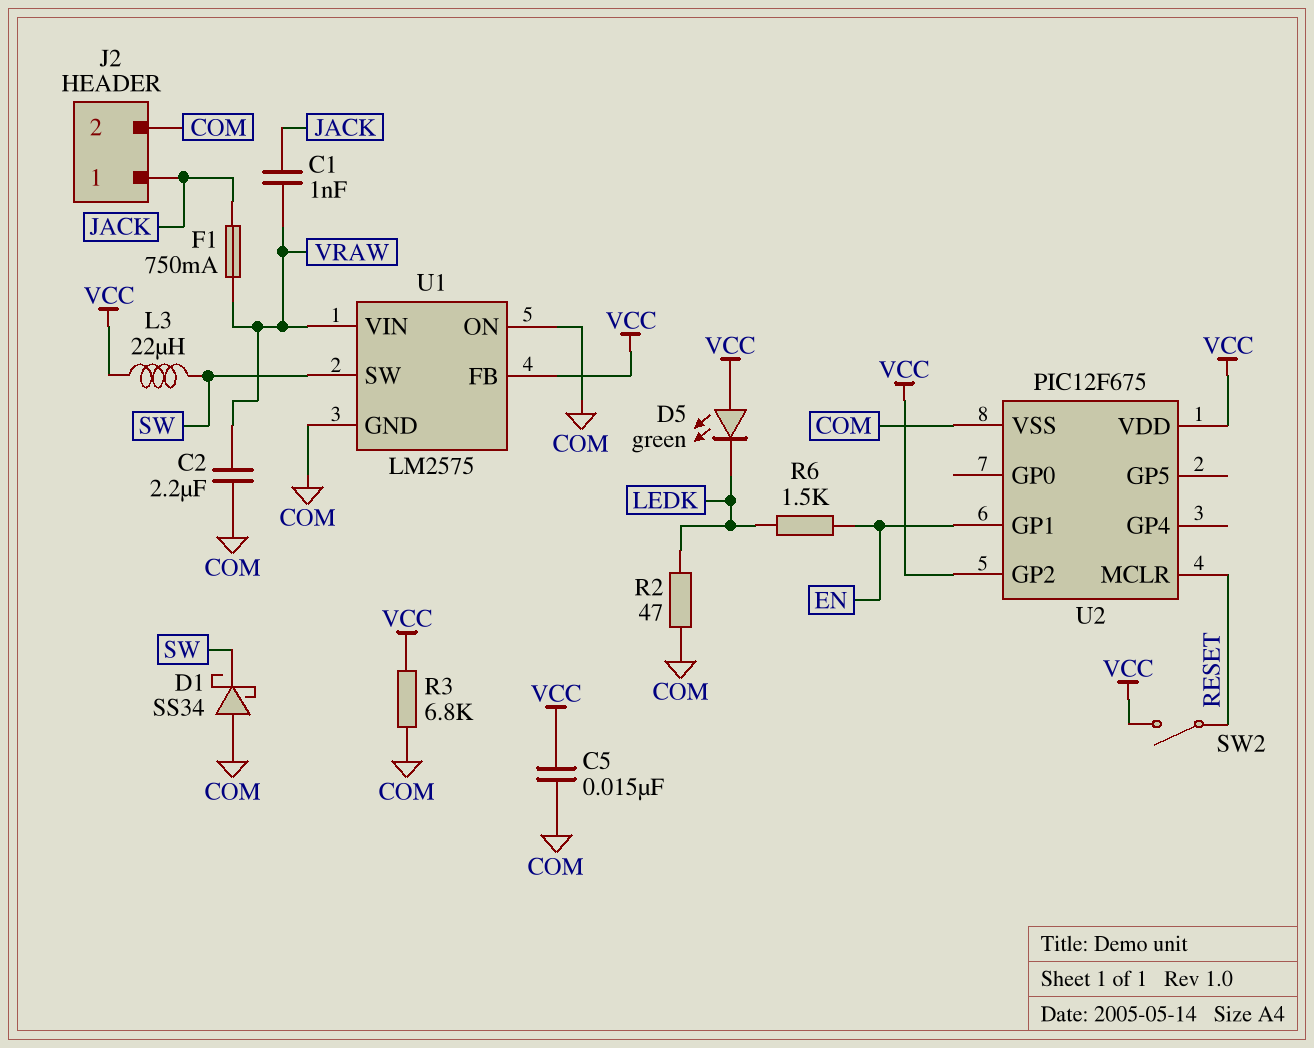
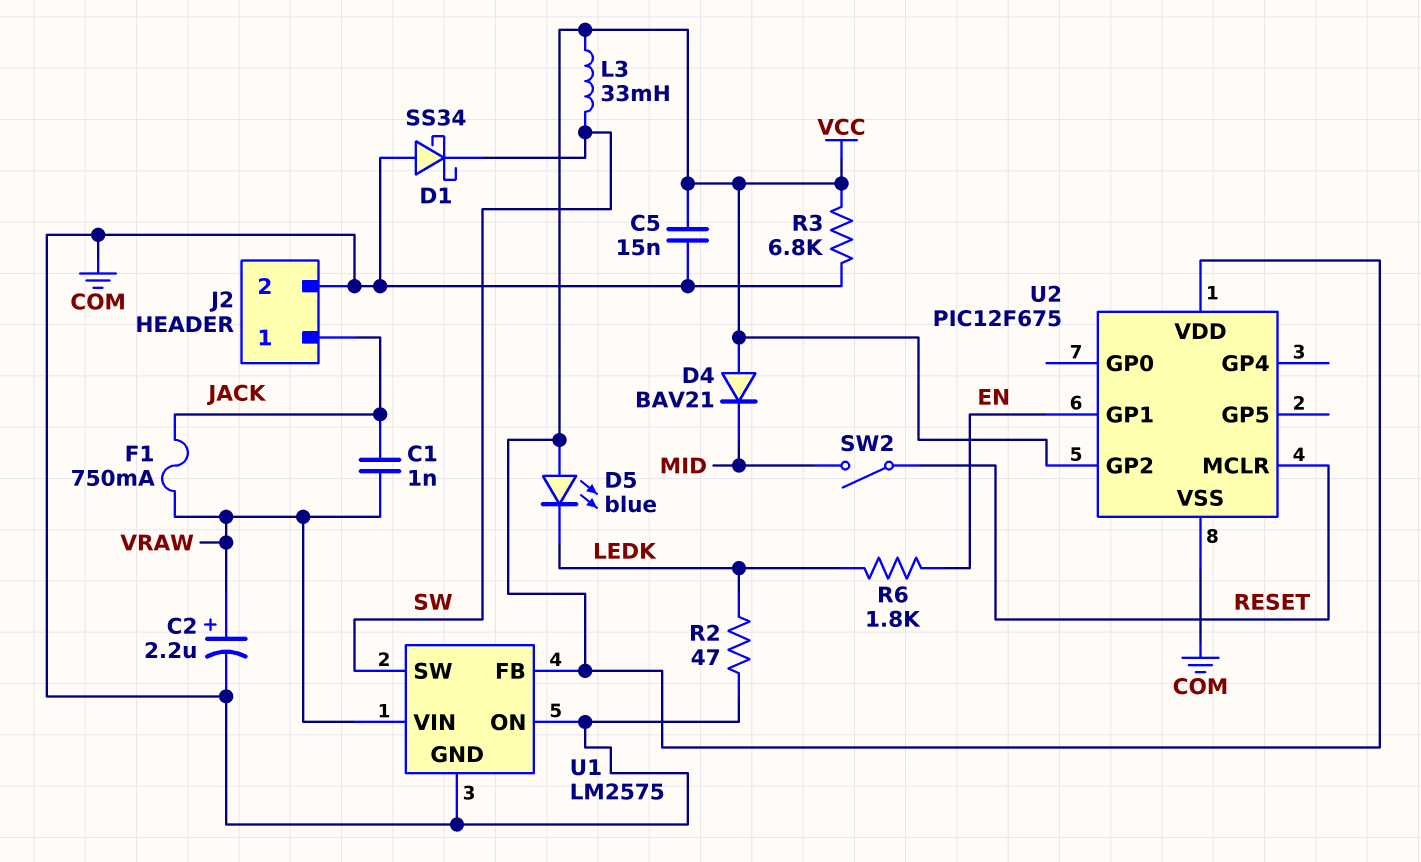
C2: 2.2uF (COM, VRAW) -> 2.2uF (plus VRAW, minus COM)
D4: none -> diode BAV21 (A VCC, K MID)
D5: LED green (A VCC, K LEDK) -> LED blue (A VCC, K LEDK)
L3: 22uH (SW, VCC) -> 33mH (SW, VCC)
R6: 1.5k (EN, LEDK) -> 1.8k (EN, LEDK)
SW2: switch (RESET, VCC) -> switch (MID, RESET)

